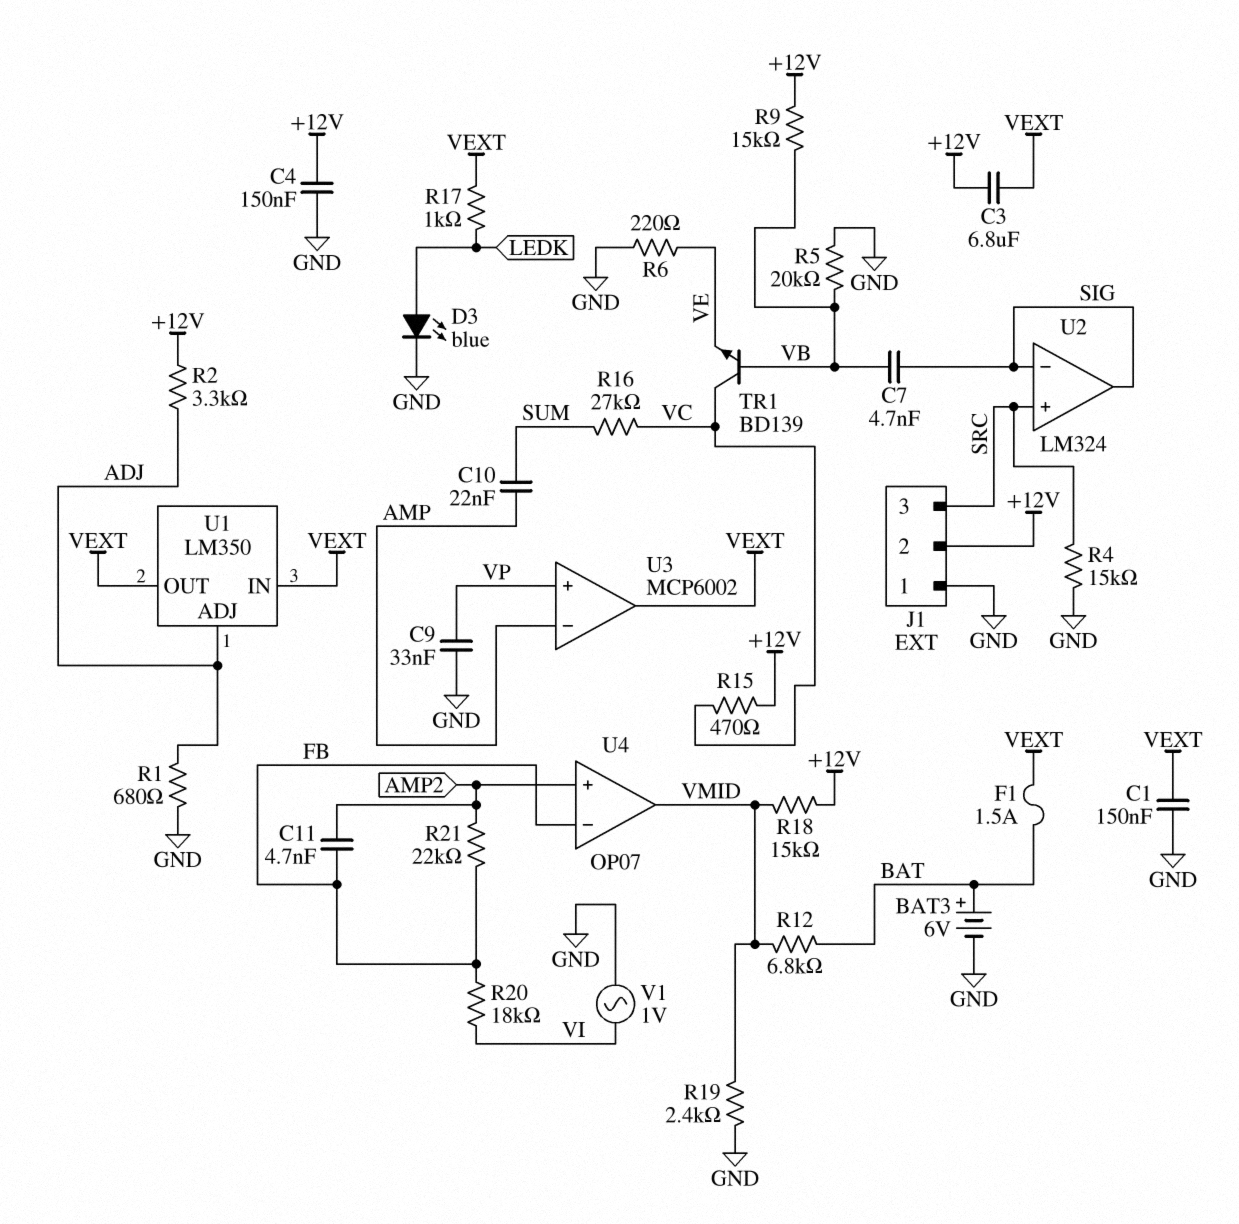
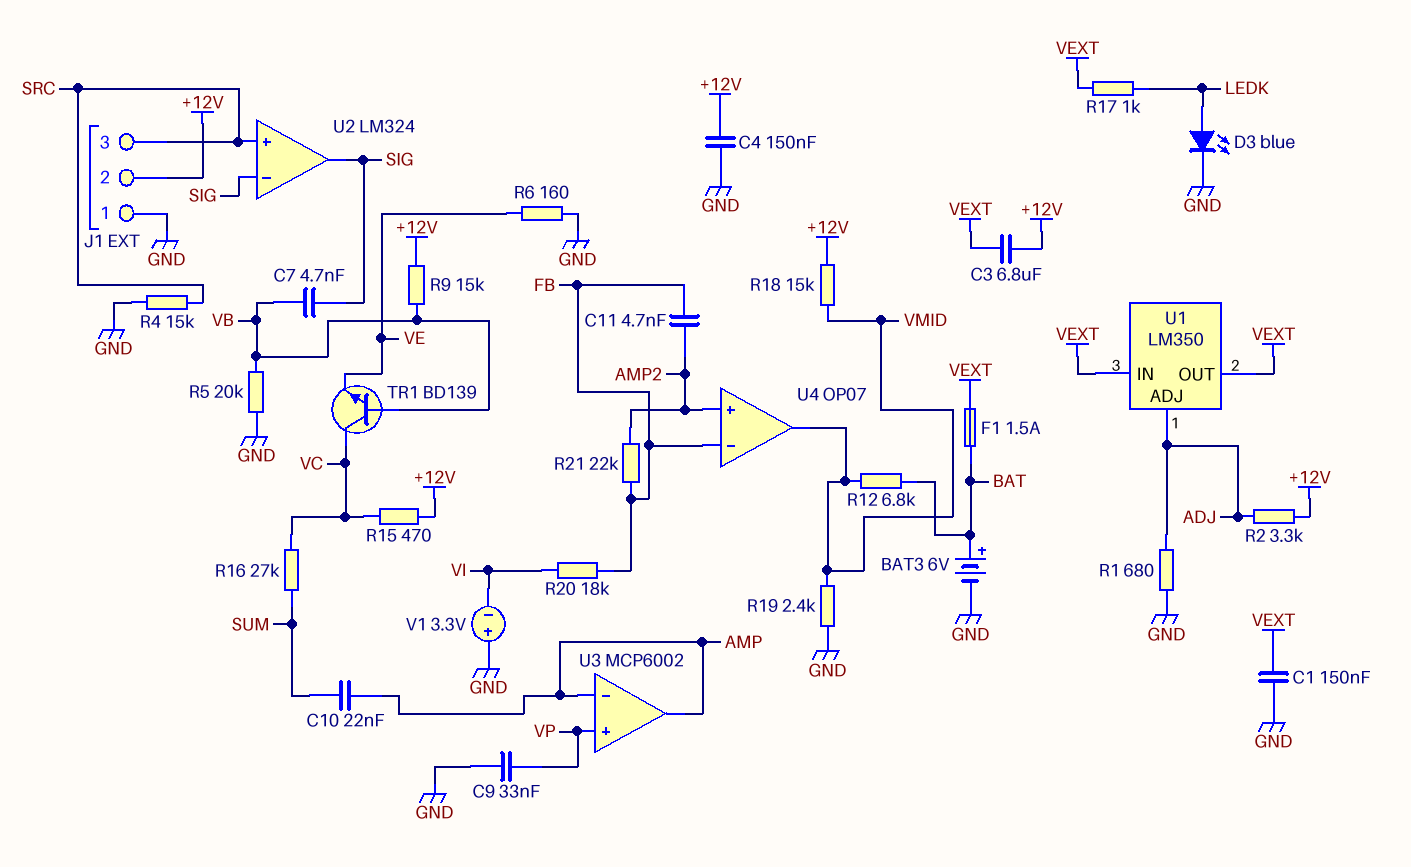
R6: 220 (GND, VE) -> 160 (GND, VE)
U3 pin out: VEXT -> AMP
V1: AC 1V (GND, VI) -> 3.3V (plus GND, minus VI)

